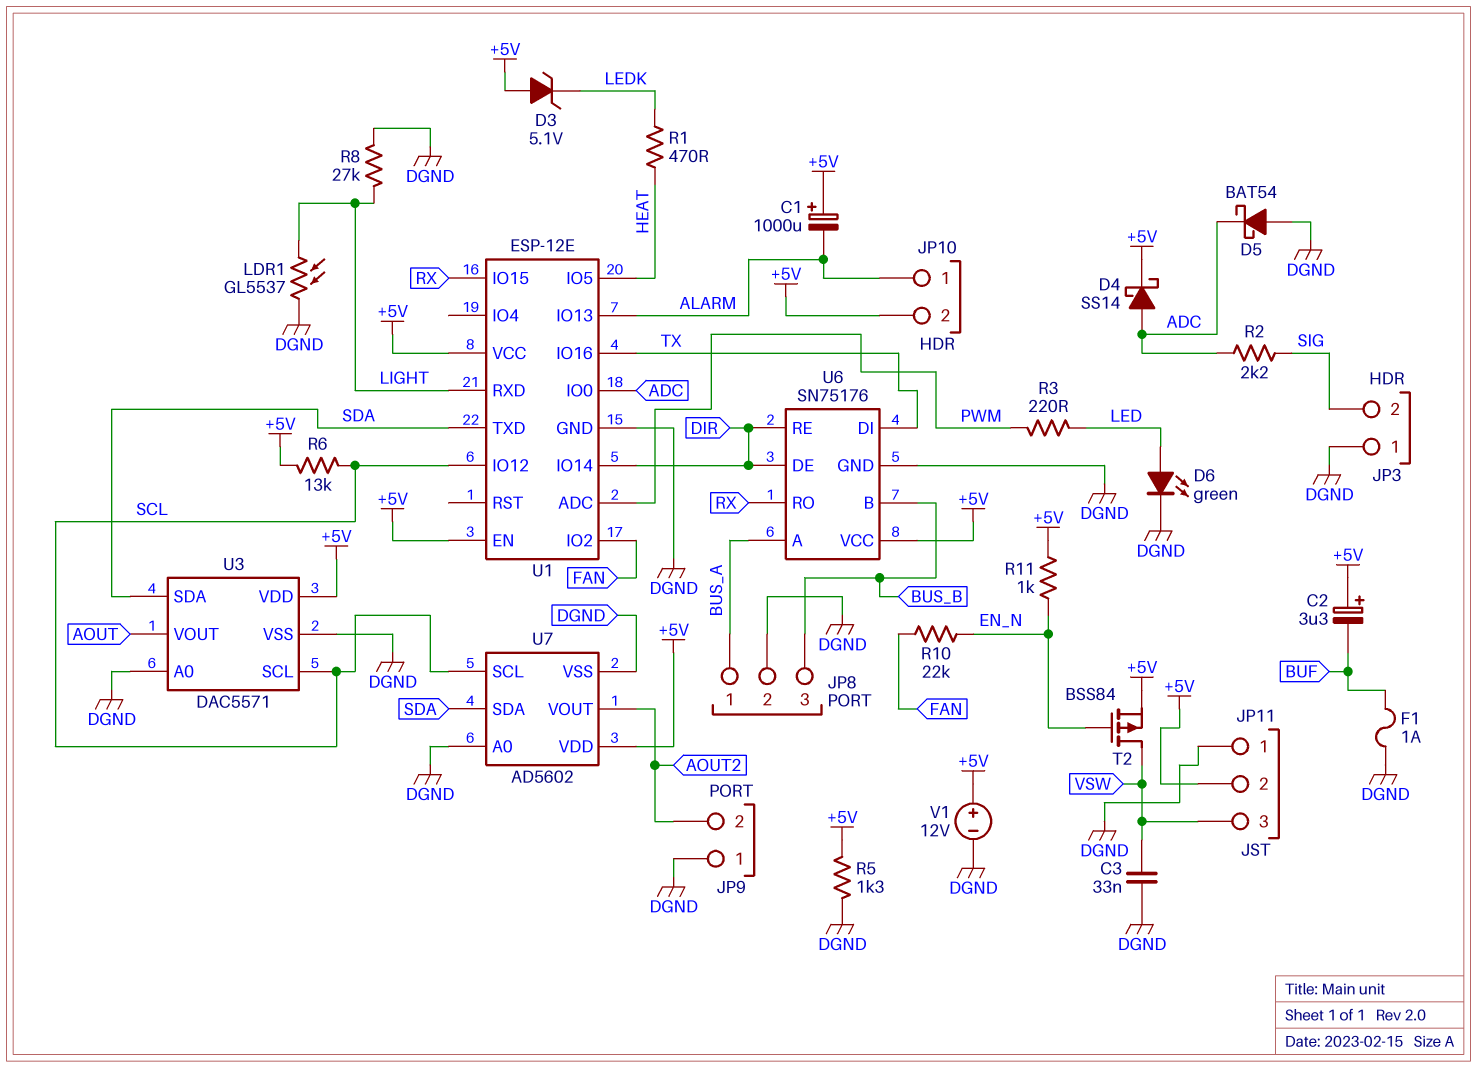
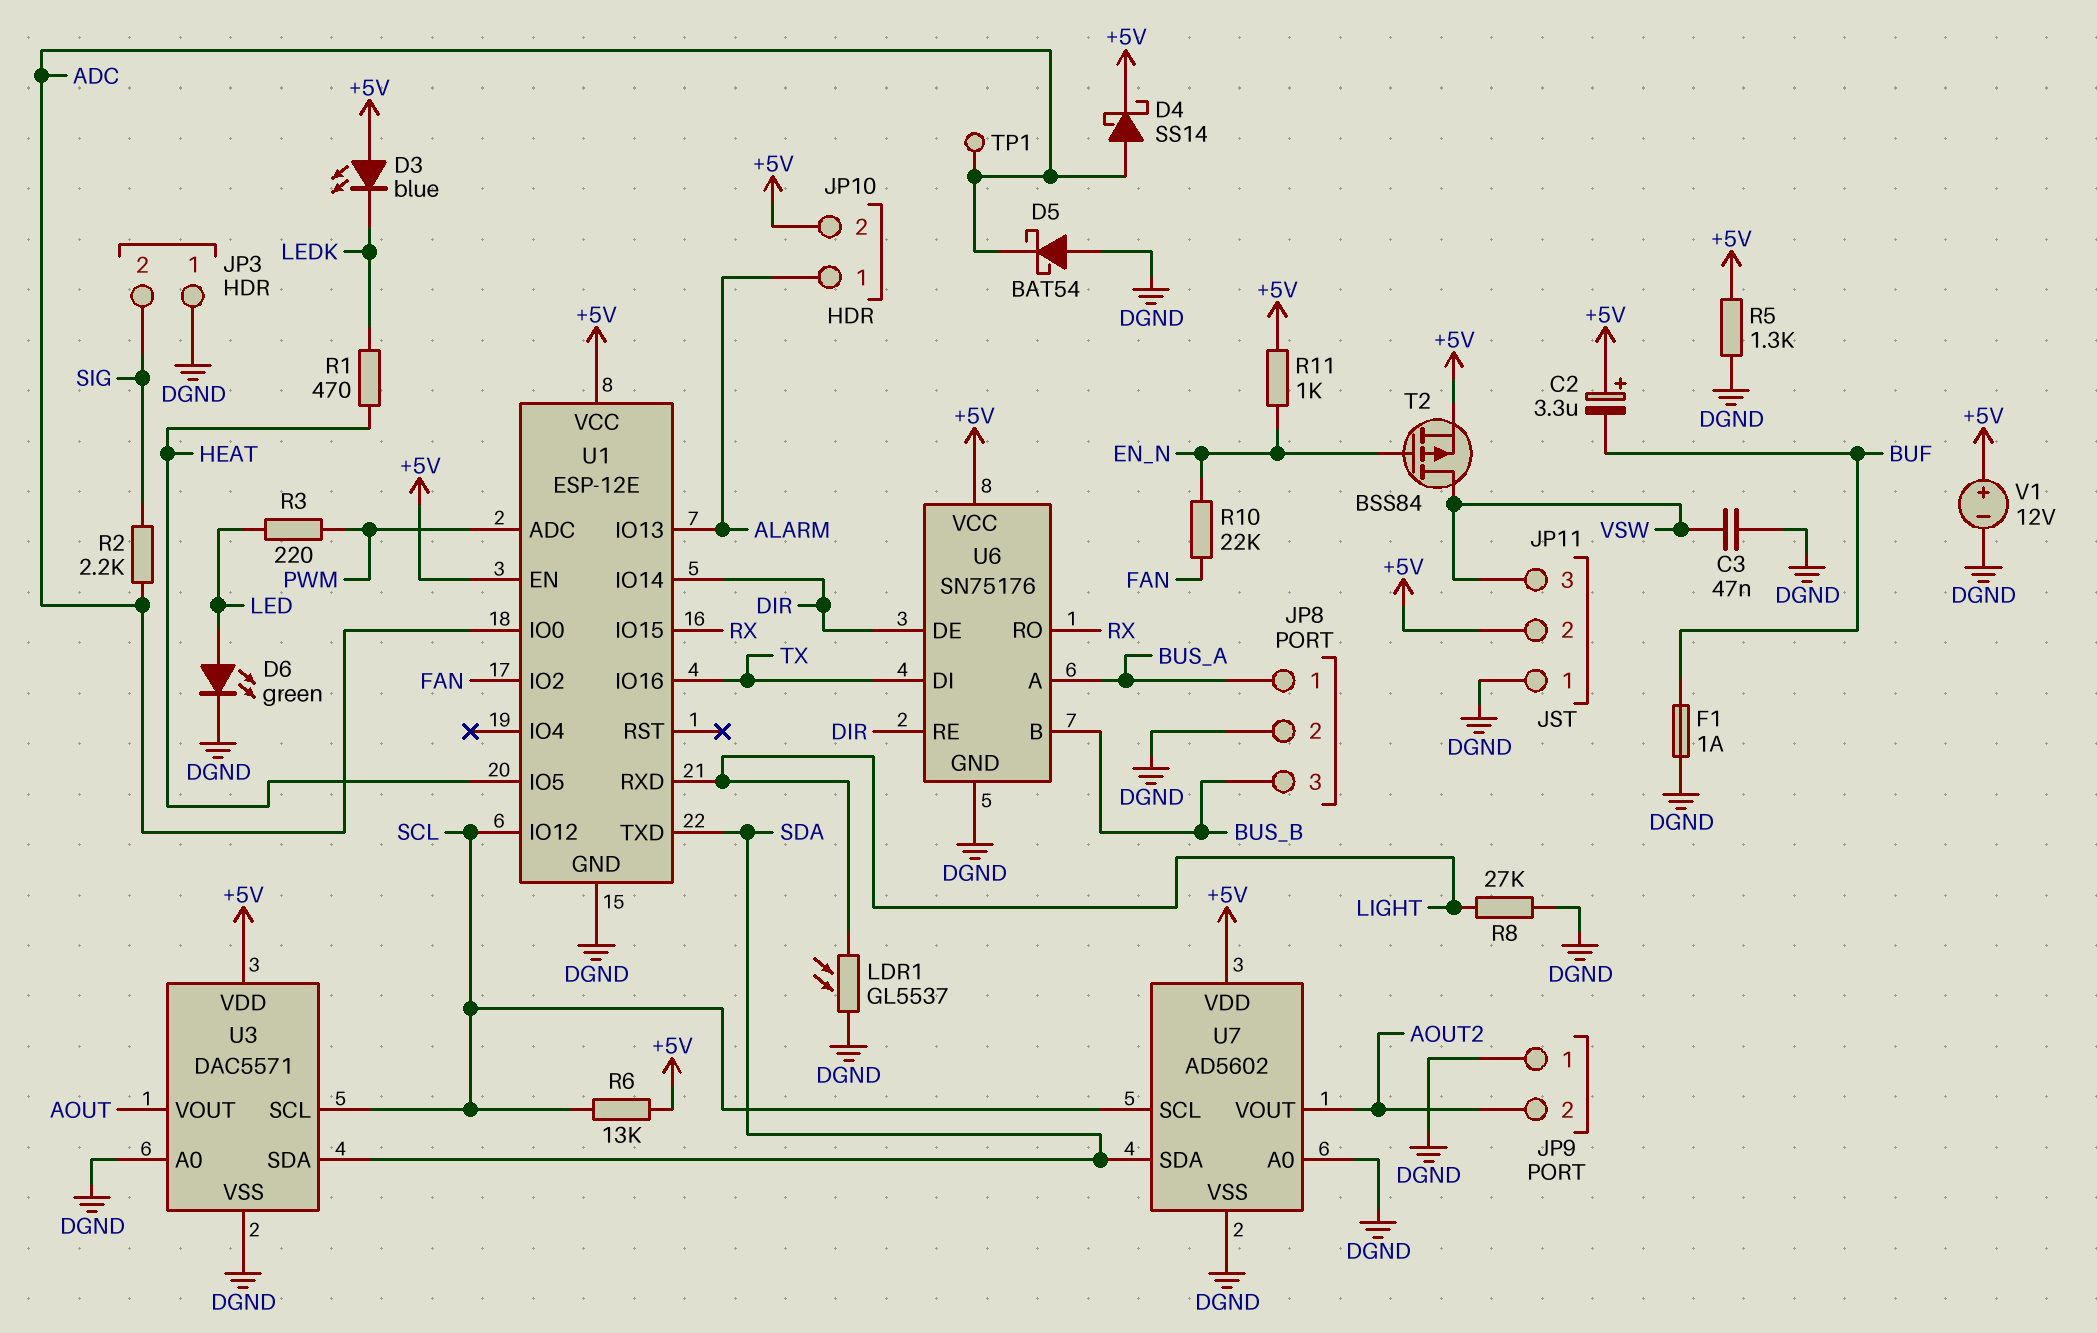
C1: 1000uF (plus +5V, minus ALARM) -> none
C3: 33nF (DGND, VSW) -> 47nF (DGND, VSW)
D3: zener 5.1V (A +5V, K LEDK) -> LED blue (A +5V, K LEDK)
TP1: none -> test point (ADC)

